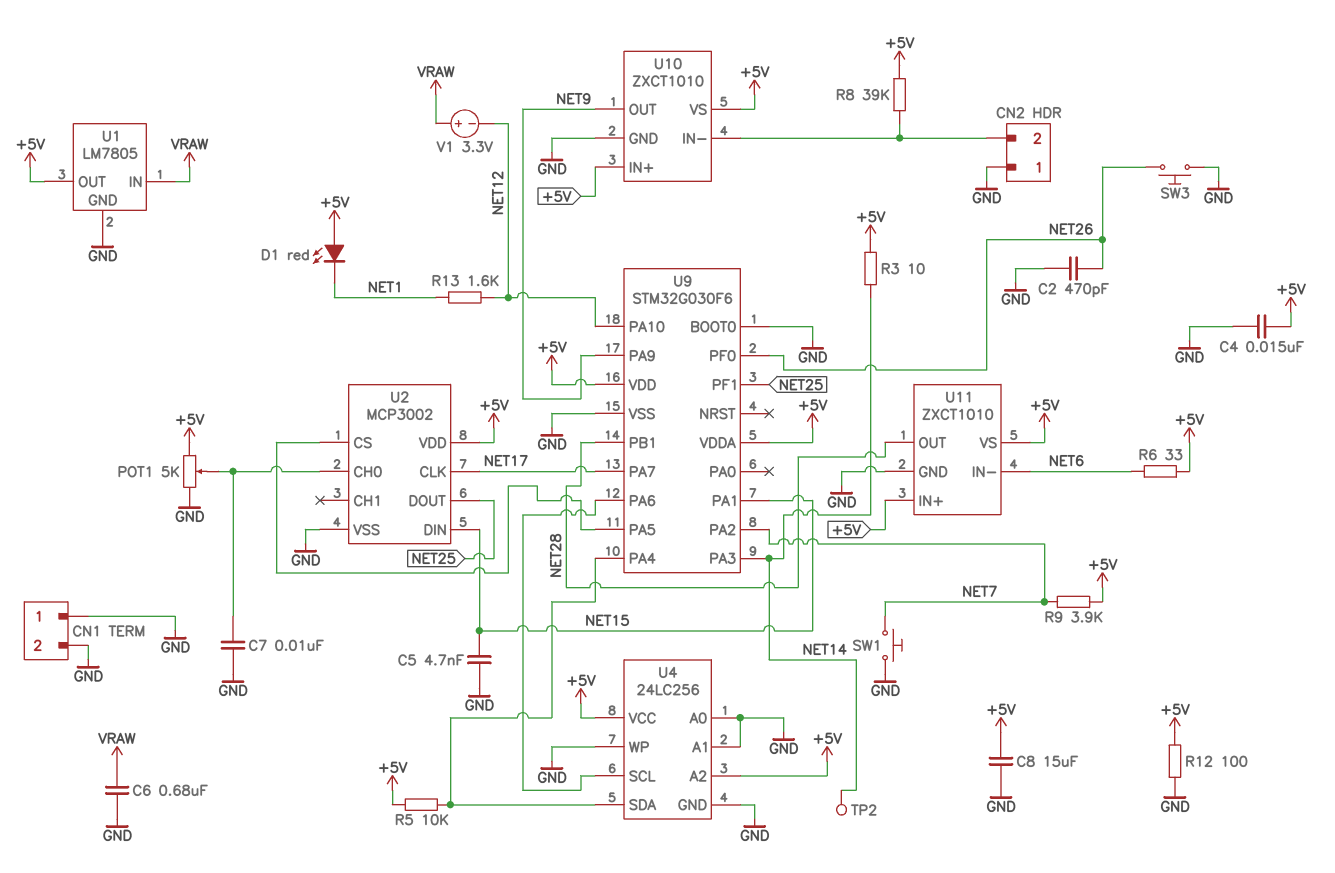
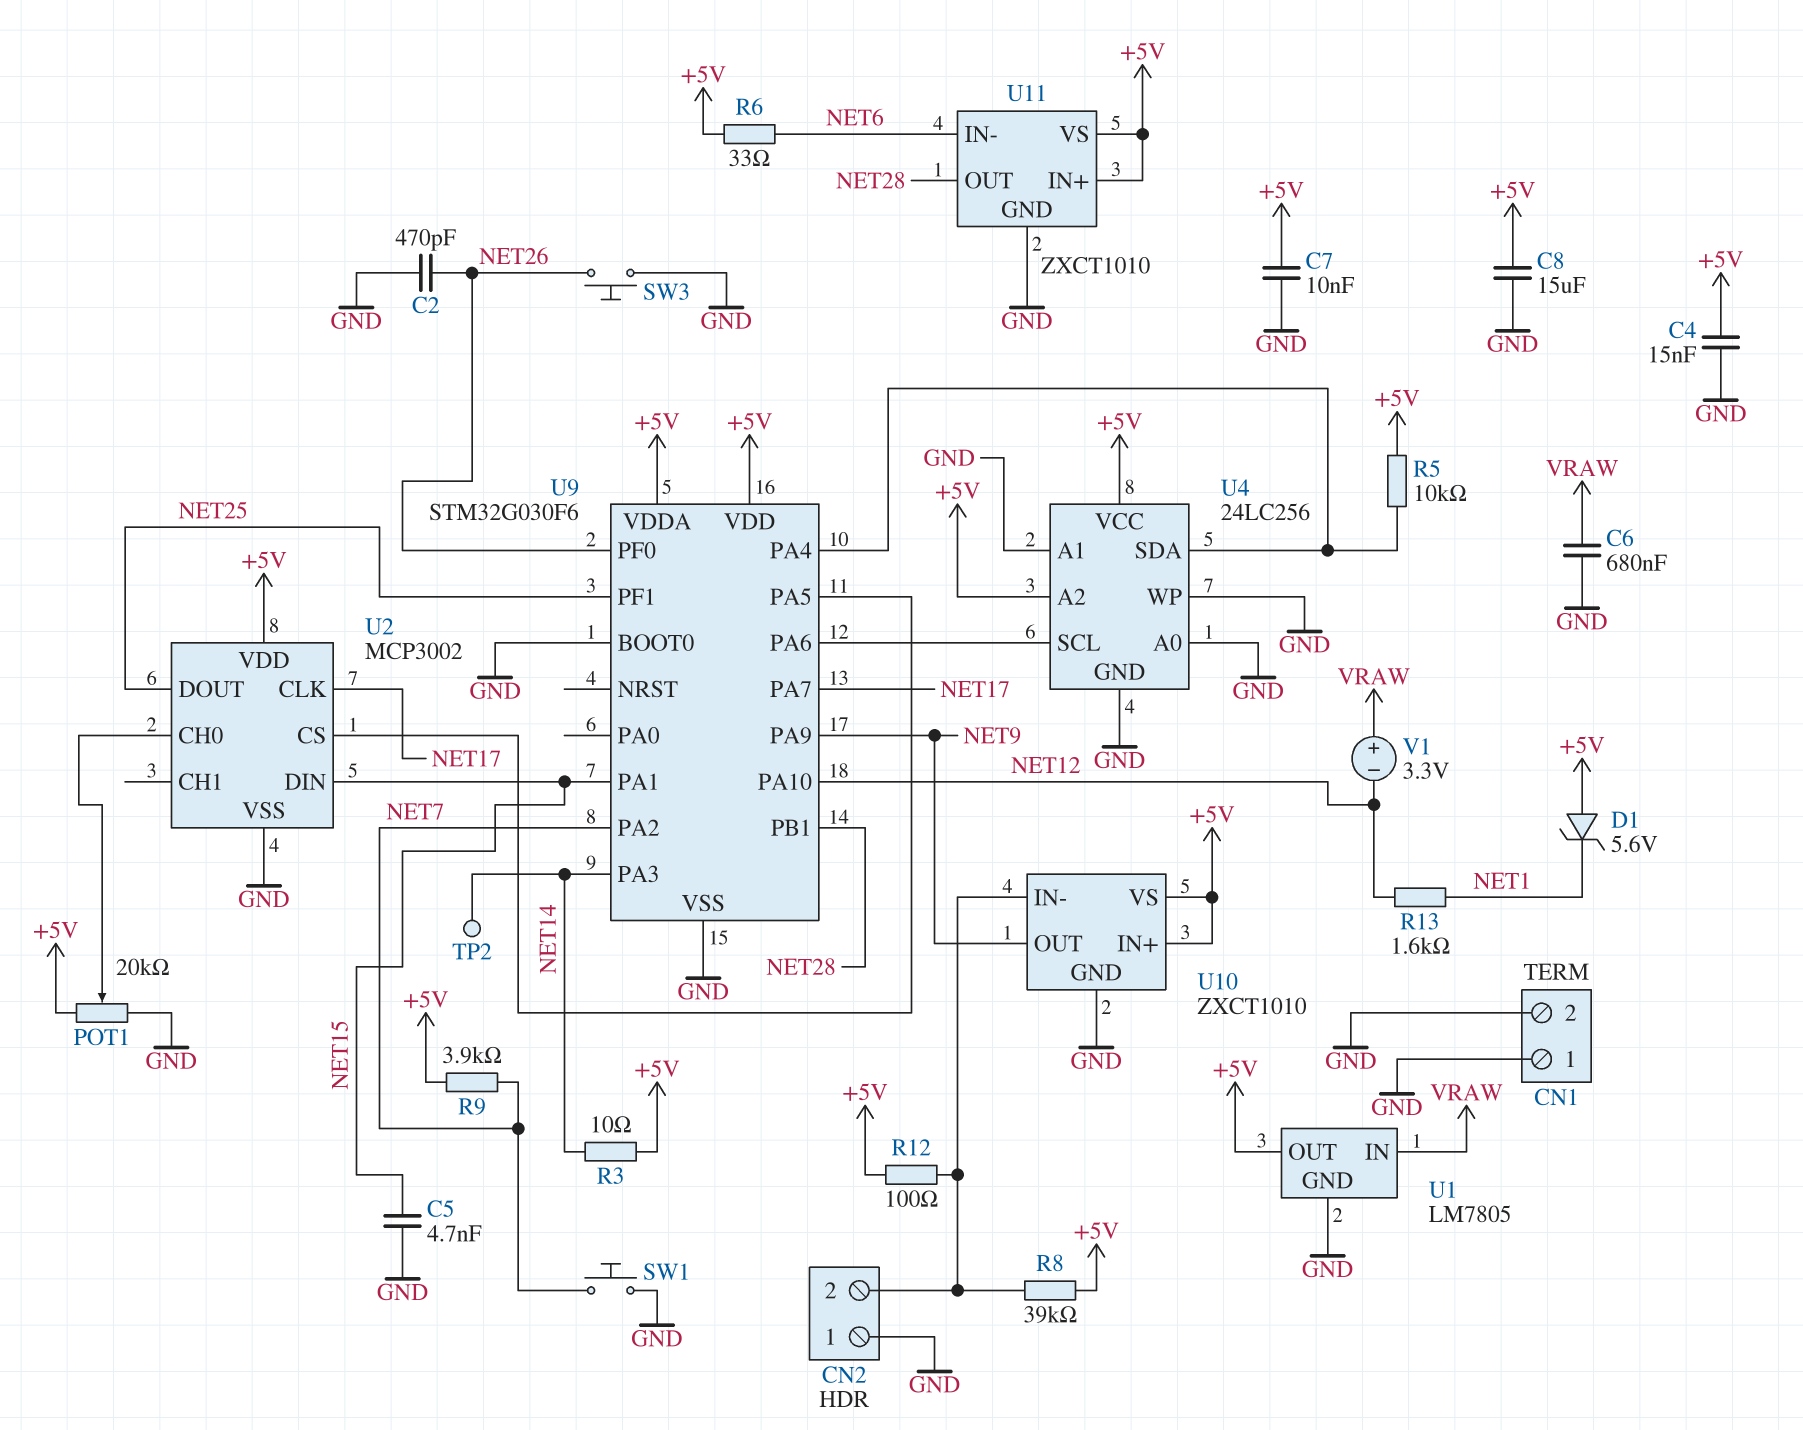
C7: 10nF (GND, U2/CH0) -> 10nF (+5V, GND)
D1: LED red (A +5V, K NET1) -> zener 5.6V (A +5V, K NET1)
POT1: 5k (+5V, GND, wiper U2/CH0) -> 20k (+5V, GND, wiper U2/CH0)
R12: 100 (+5V, GND) -> 100 (+5V, CN2/2)

